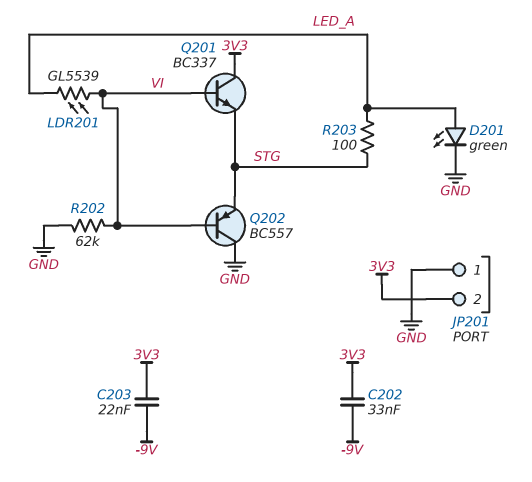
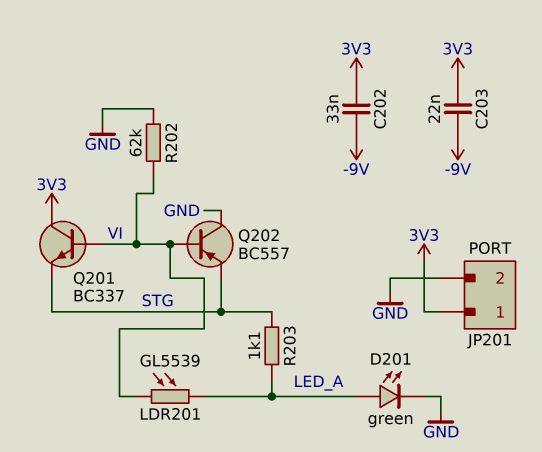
JP201 pin 1: GND -> 3V3
JP201 pin 2: 3V3 -> GND
R203: 100 (LED_A, STG) -> 1.1k (LED_A, STG)

